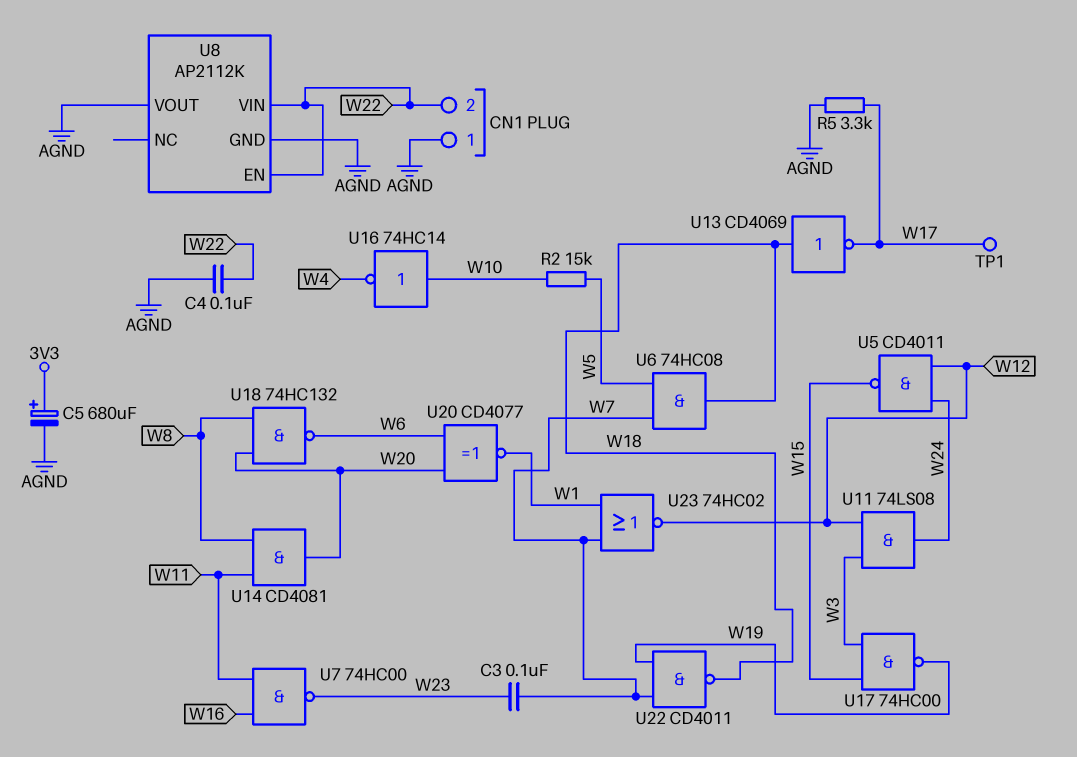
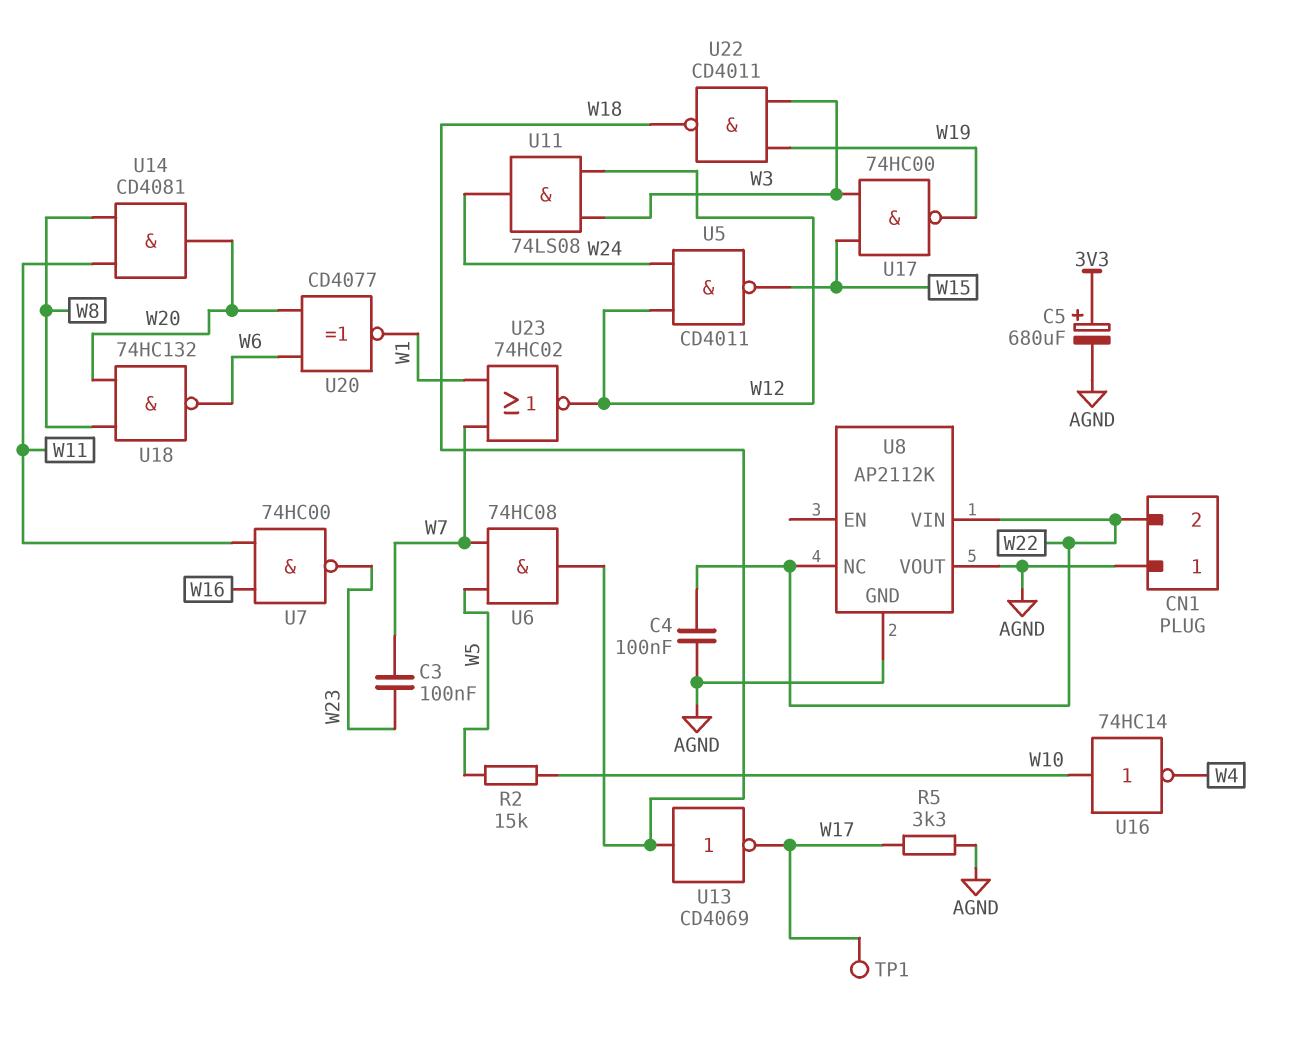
U8 pin EN: W22 -> none
U8 pin NC: none -> W22
U22: NAND CD4011 (in W7, in W19, out W18) -> NAND CD4011 (in W3, in W19, out W18)

